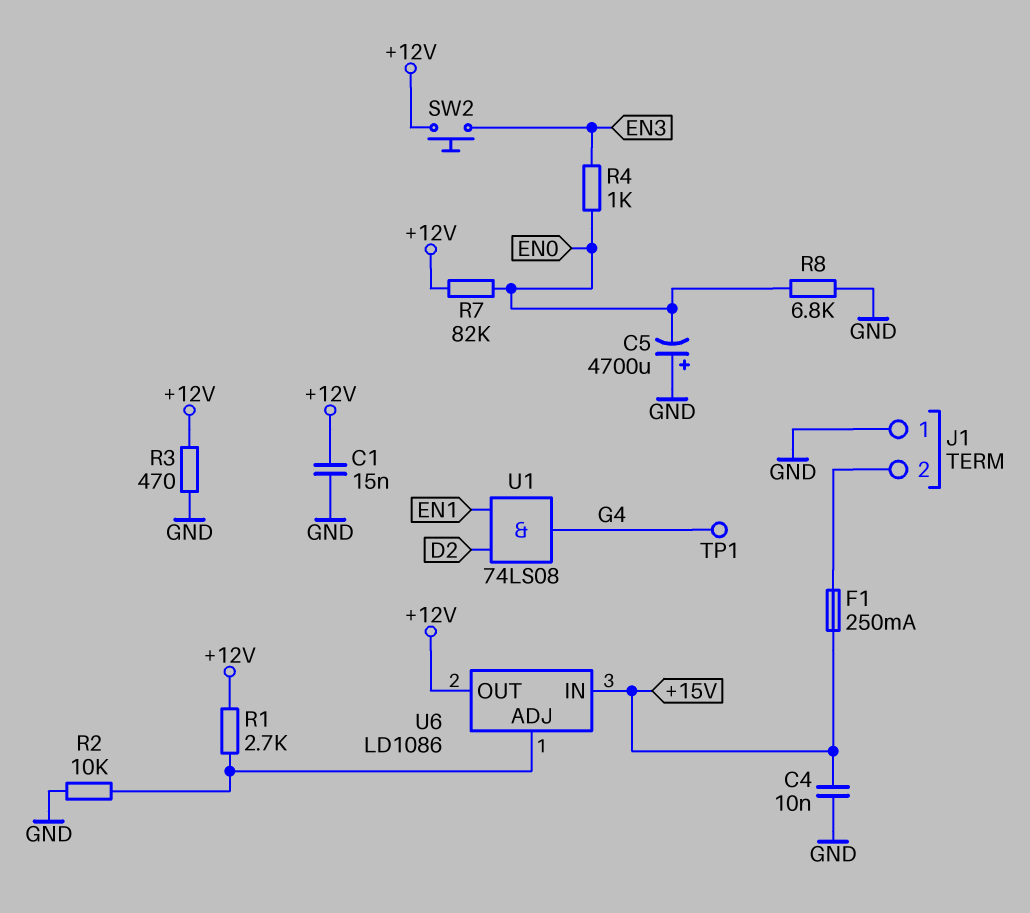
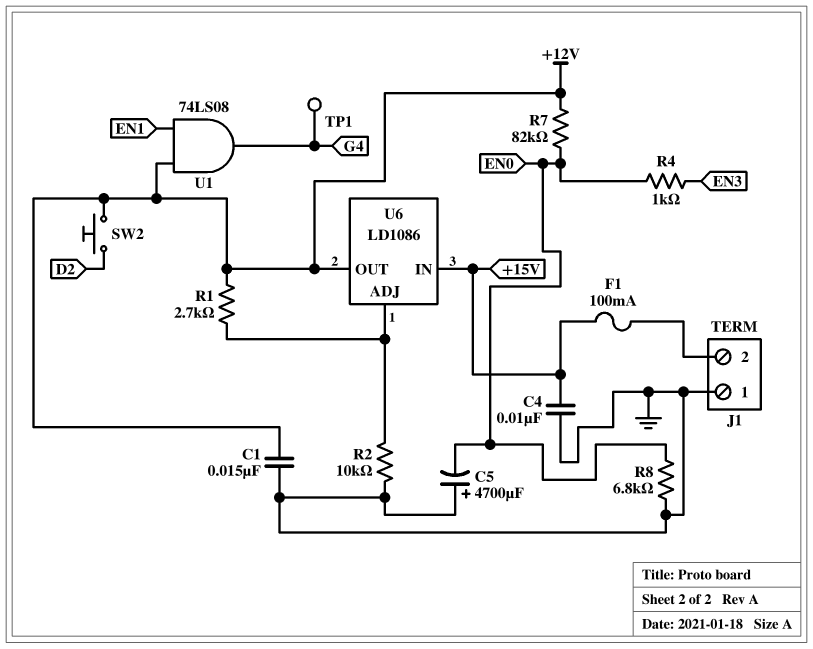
F1: 250mA (+15V, J1/2) -> 100mA (+15V, J1/2)
R3: 470 (+12V, GND) -> none
SW2: button (+12V, EN3) -> button (+12V, D2)
U1: AND 74LS08 (in D2, in EN1, out G4) -> AND 74LS08 (in +12V, in EN1, out G4)

